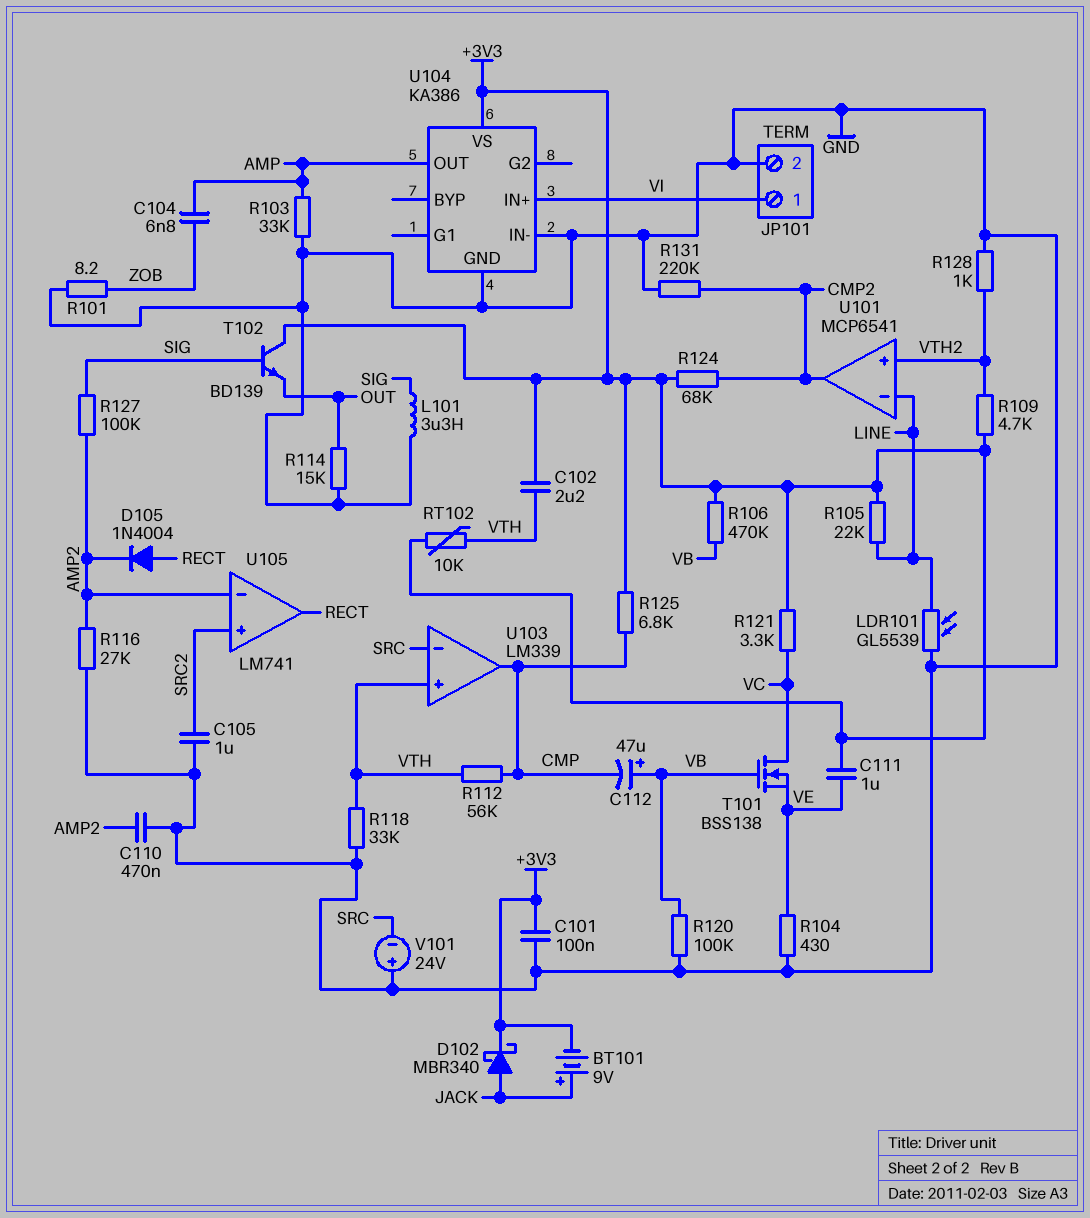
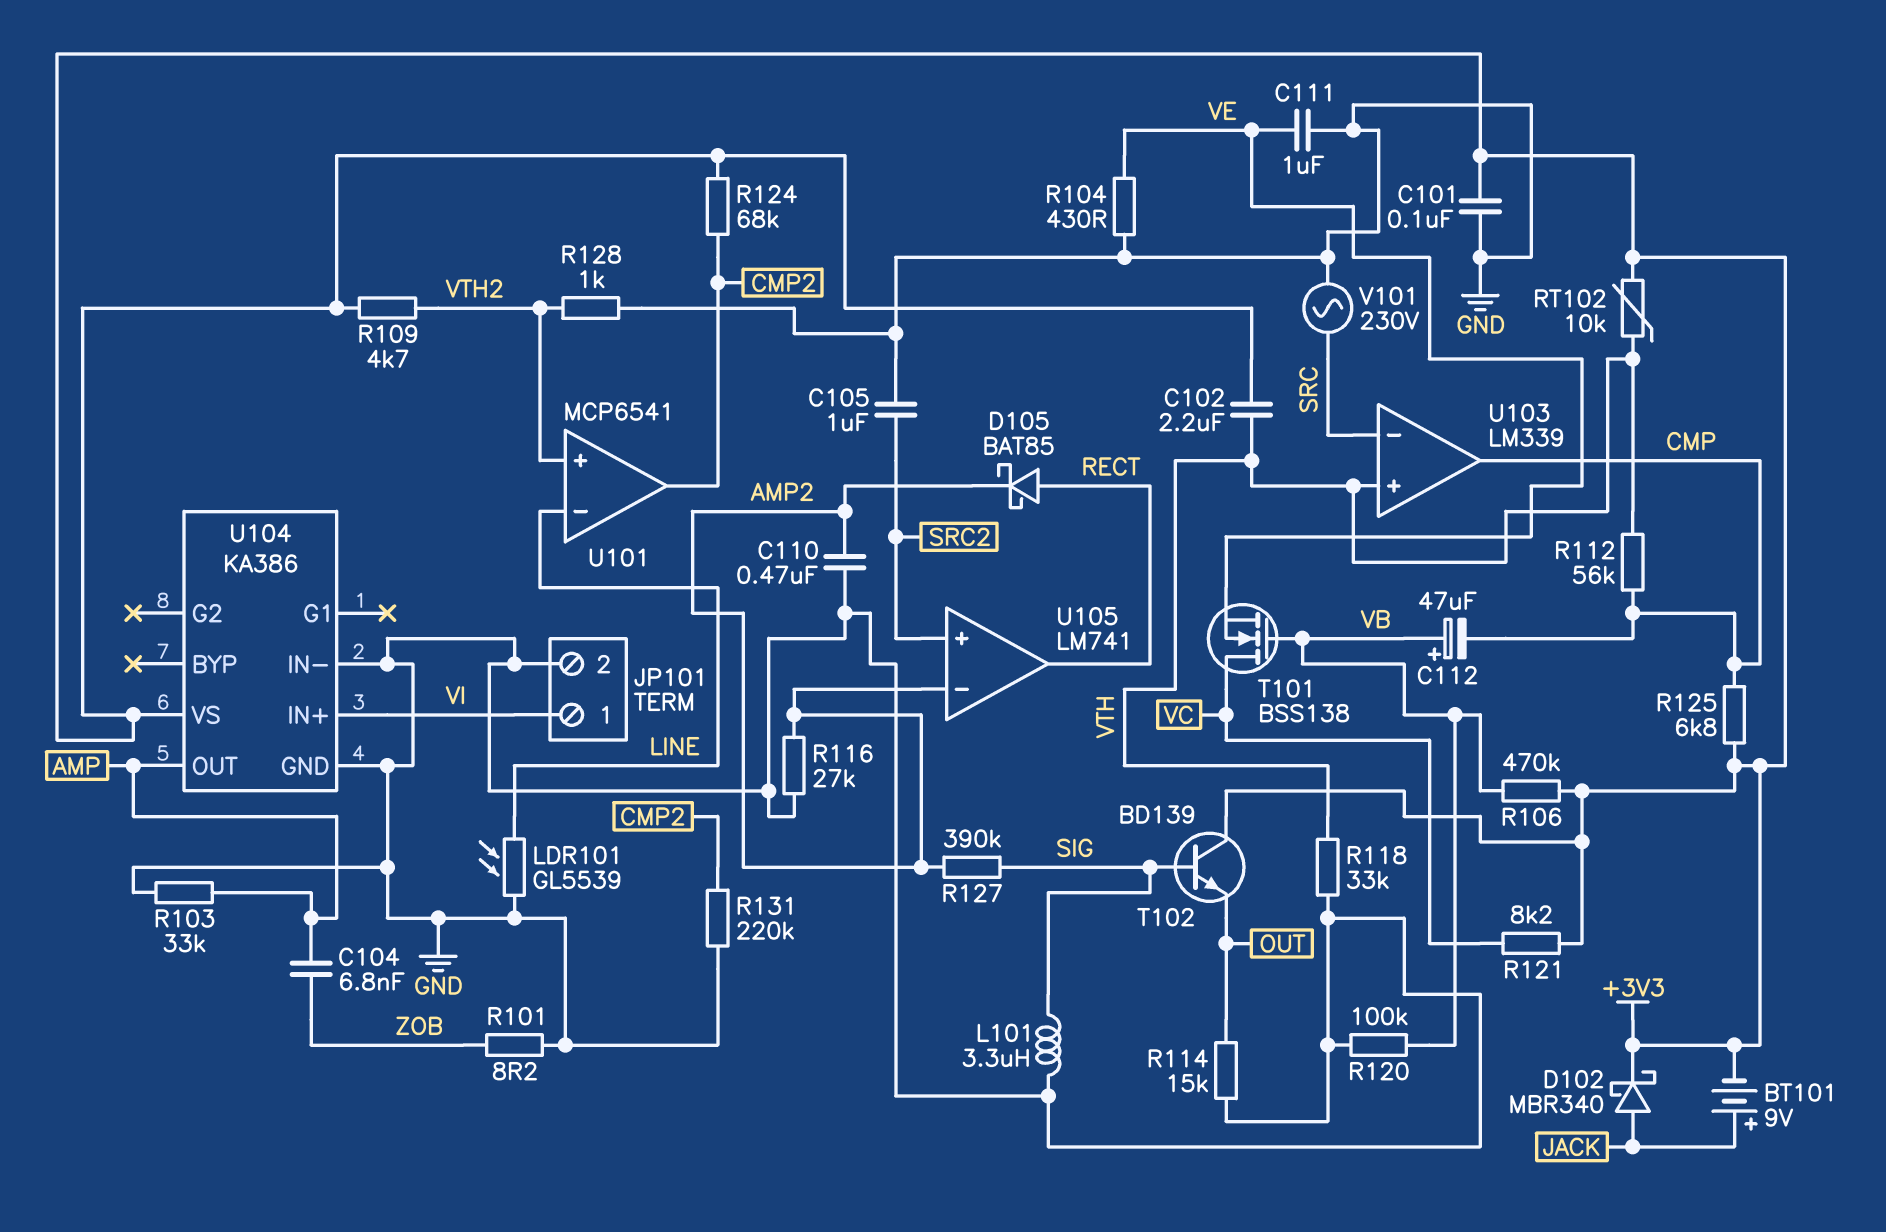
C111: 1uF (+3V3, VE) -> 1uF (GND, VE)
D105: diode 1N4004 (A RECT, K AMP2) -> schottky BAT85 (A RECT, K AMP2)
R105: 22k (+3V3, LINE) -> none
R121: 3.3k (+3V3, VC) -> 8.2k (+3V3, VC)
R127: 100k (AMP2, SIG) -> 390k (AMP2, SIG)
V101: 24V (plus GND, minus SRC) -> AC 230V (GND, SRC)

